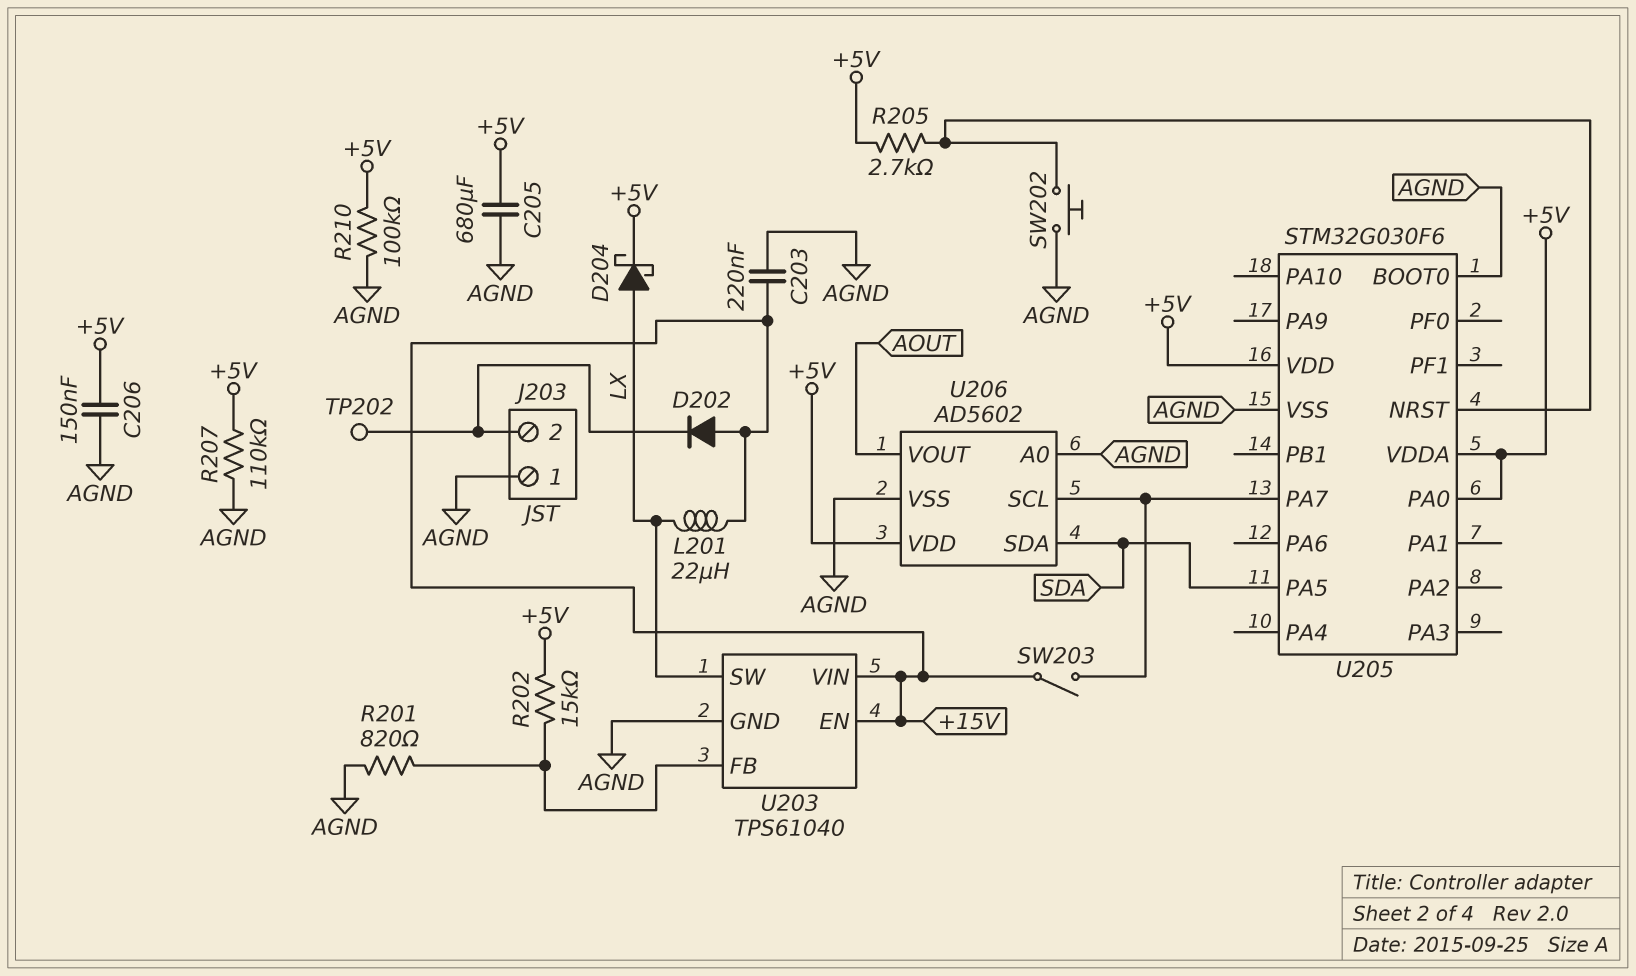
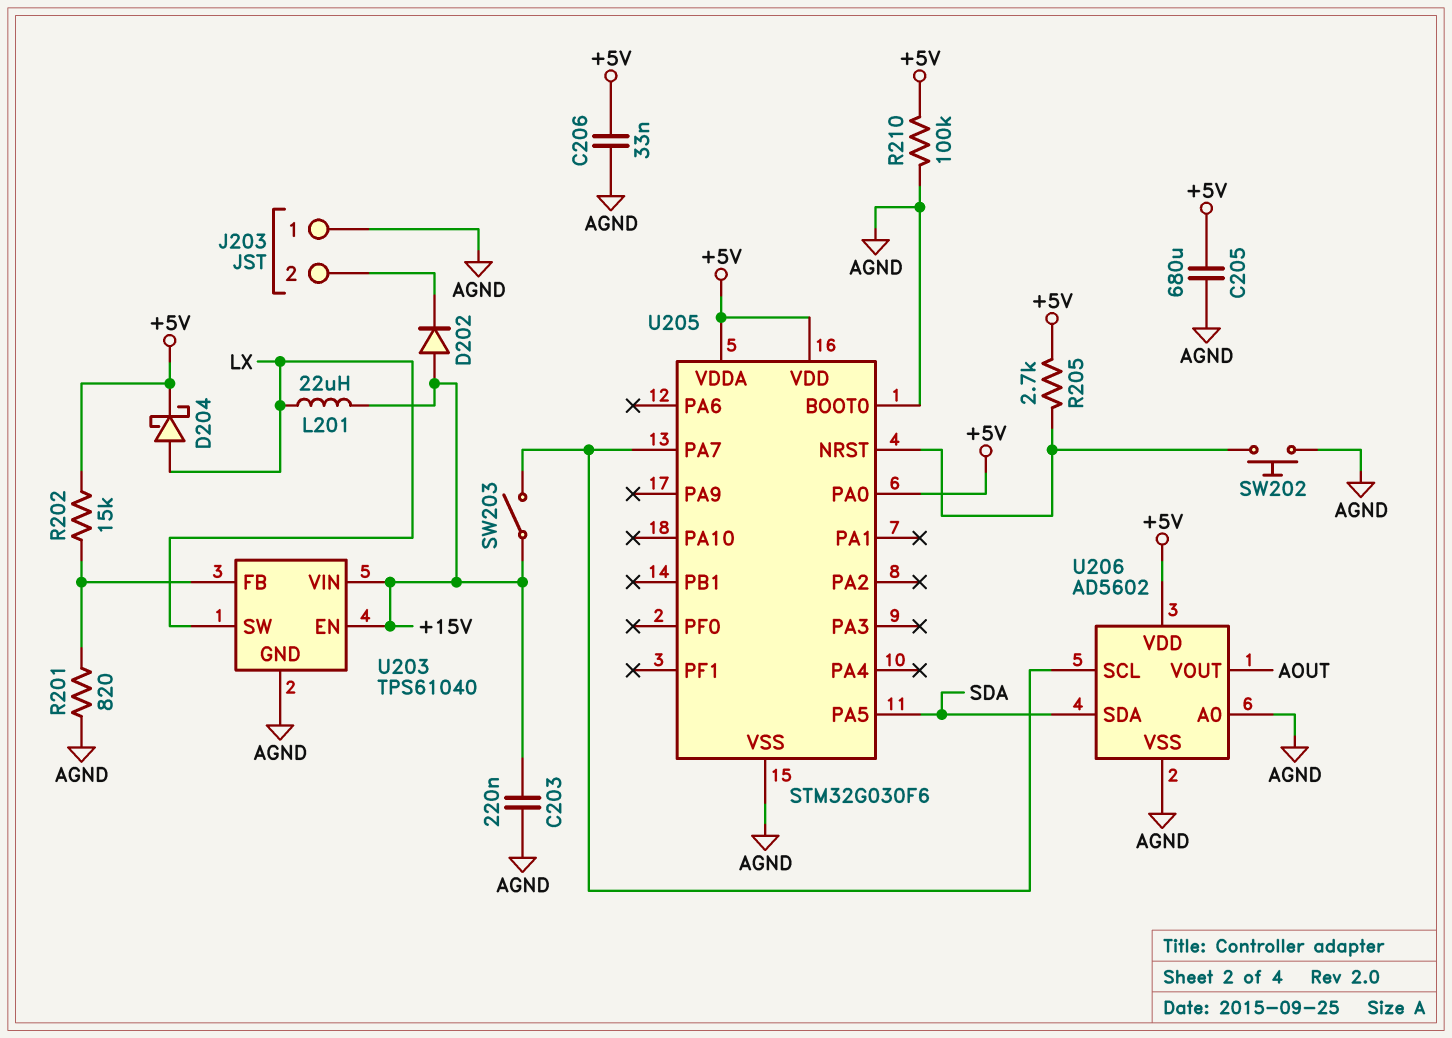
C206: 150nF (+5V, AGND) -> 33nF (+5V, AGND)
R207: 110k (+5V, AGND) -> none
TP202: test point (J203/2) -> none

